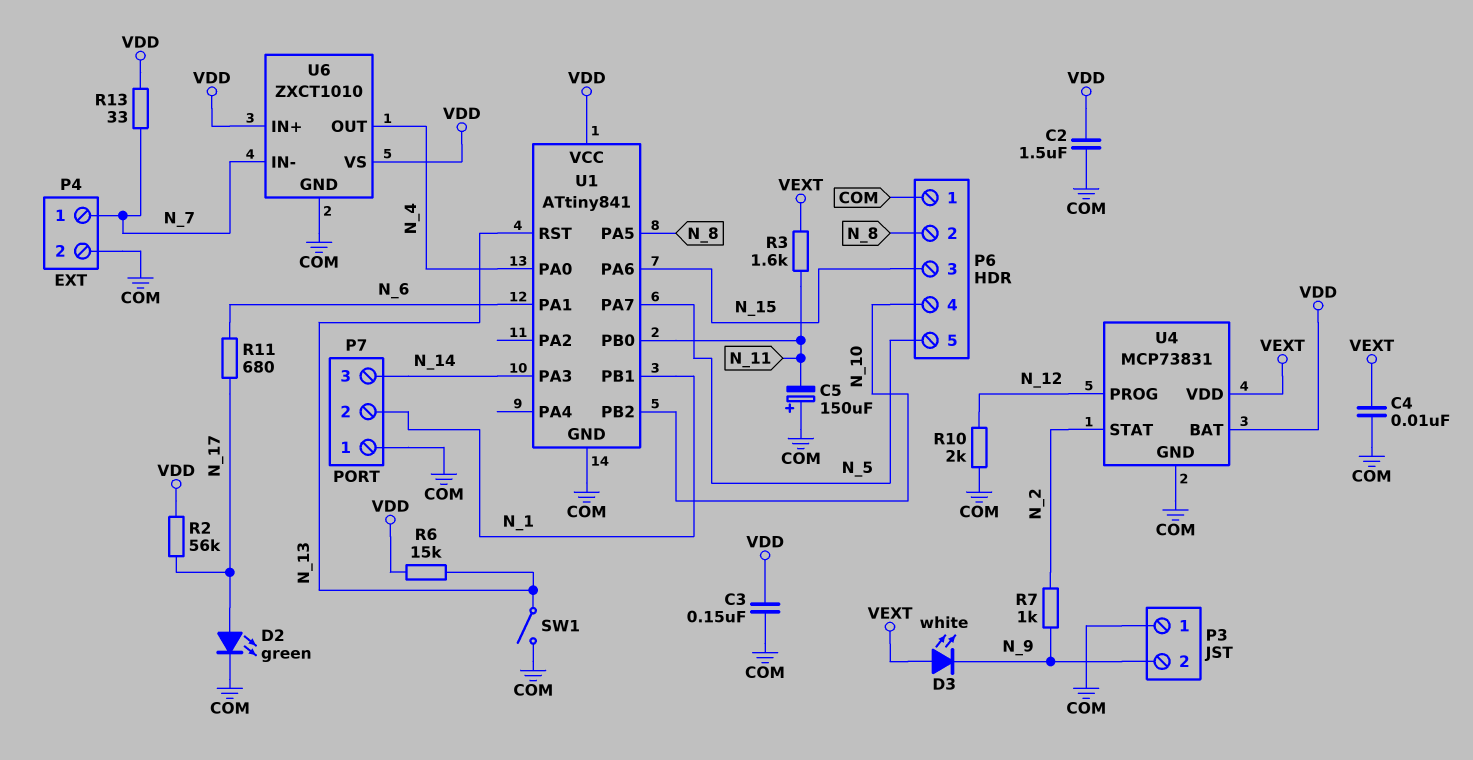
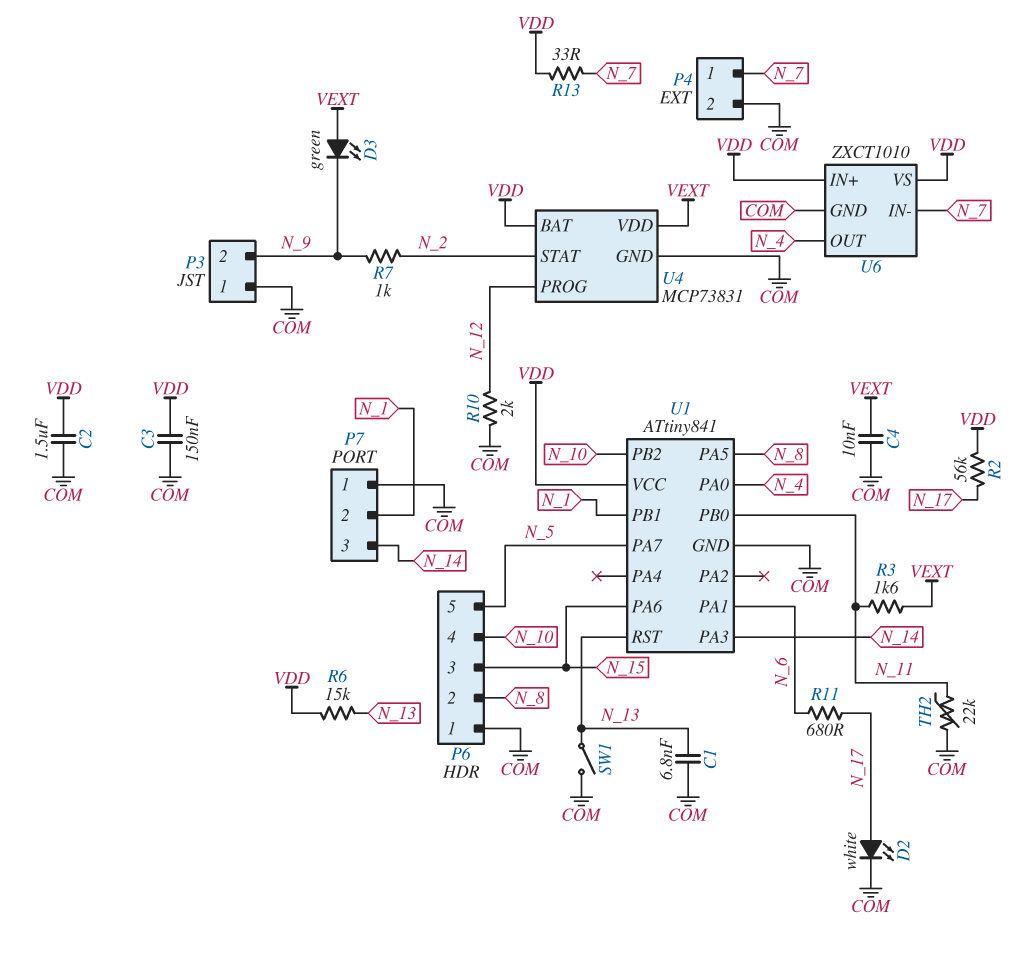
C1: none -> 6.8nF (COM, N_13)
C5: 150uF (plus COM, minus N_11) -> none
D2: LED green (A N_17, K COM) -> LED white (A N_17, K COM)
D3: LED white (A VEXT, K N_9) -> LED green (A VEXT, K N_9)
TH2: none -> 22k (COM, N_11)

